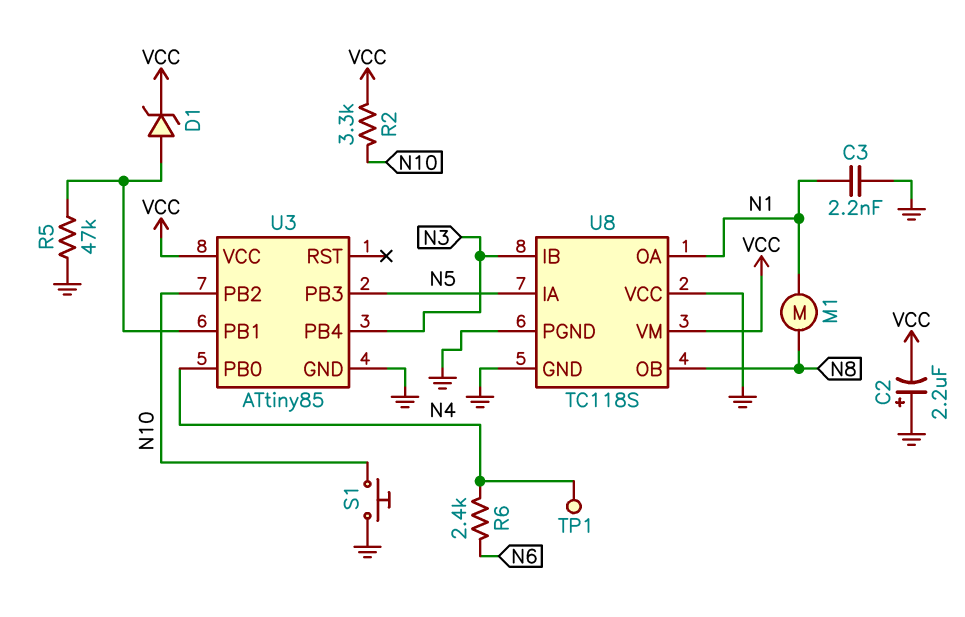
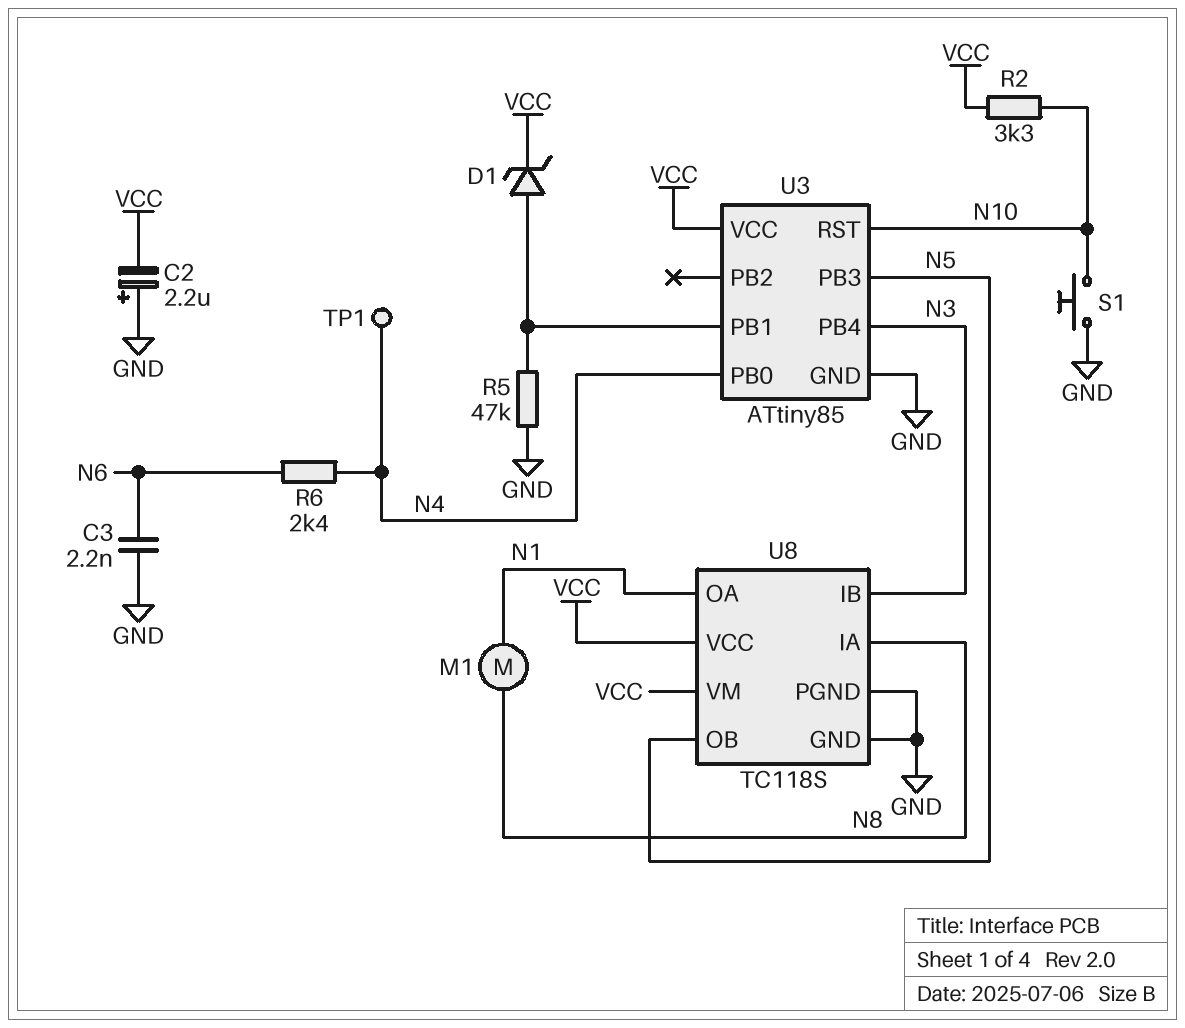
C3: 2.2nF (GND, N1) -> 2.2nF (GND, N6)
U3 pin PB2: N10 -> none
U3 pin RST: none -> N10
U8 pin IA: N5 -> N8
U8 pin OB: N8 -> N5
U8 pin VCC: GND -> VCC

